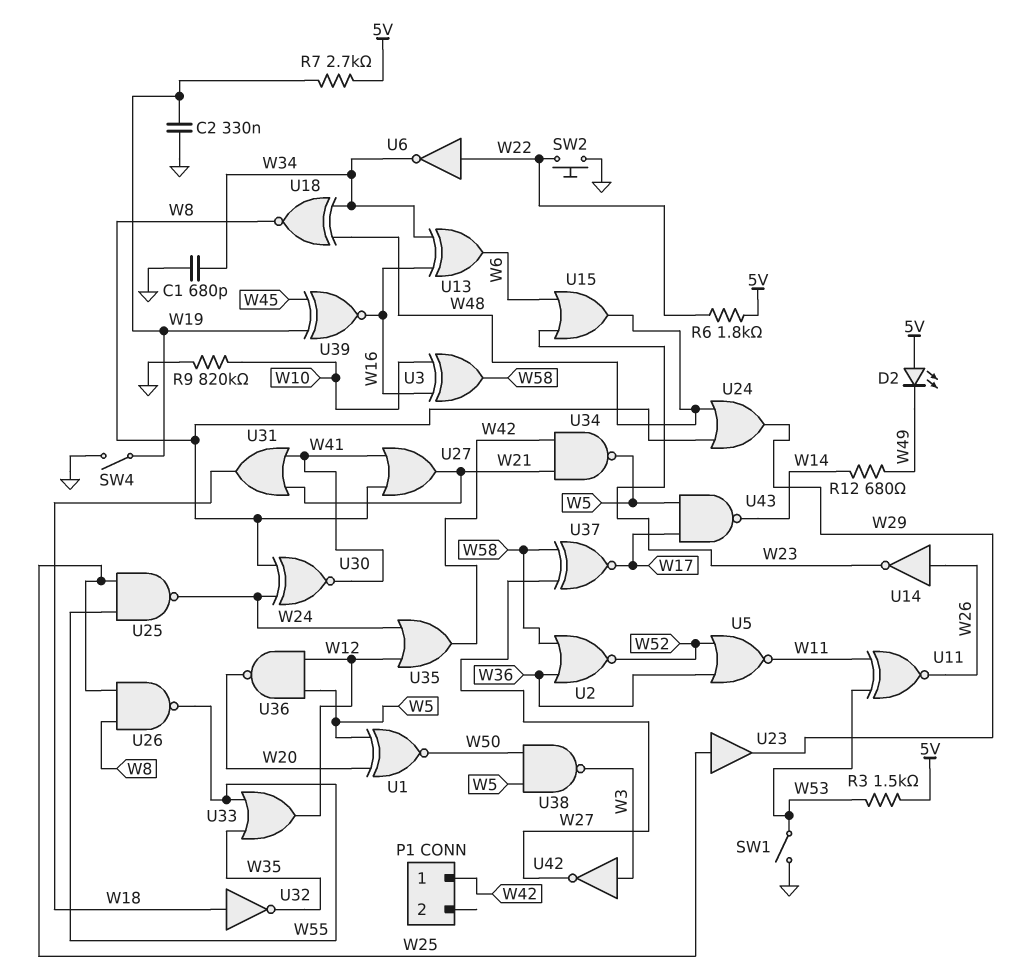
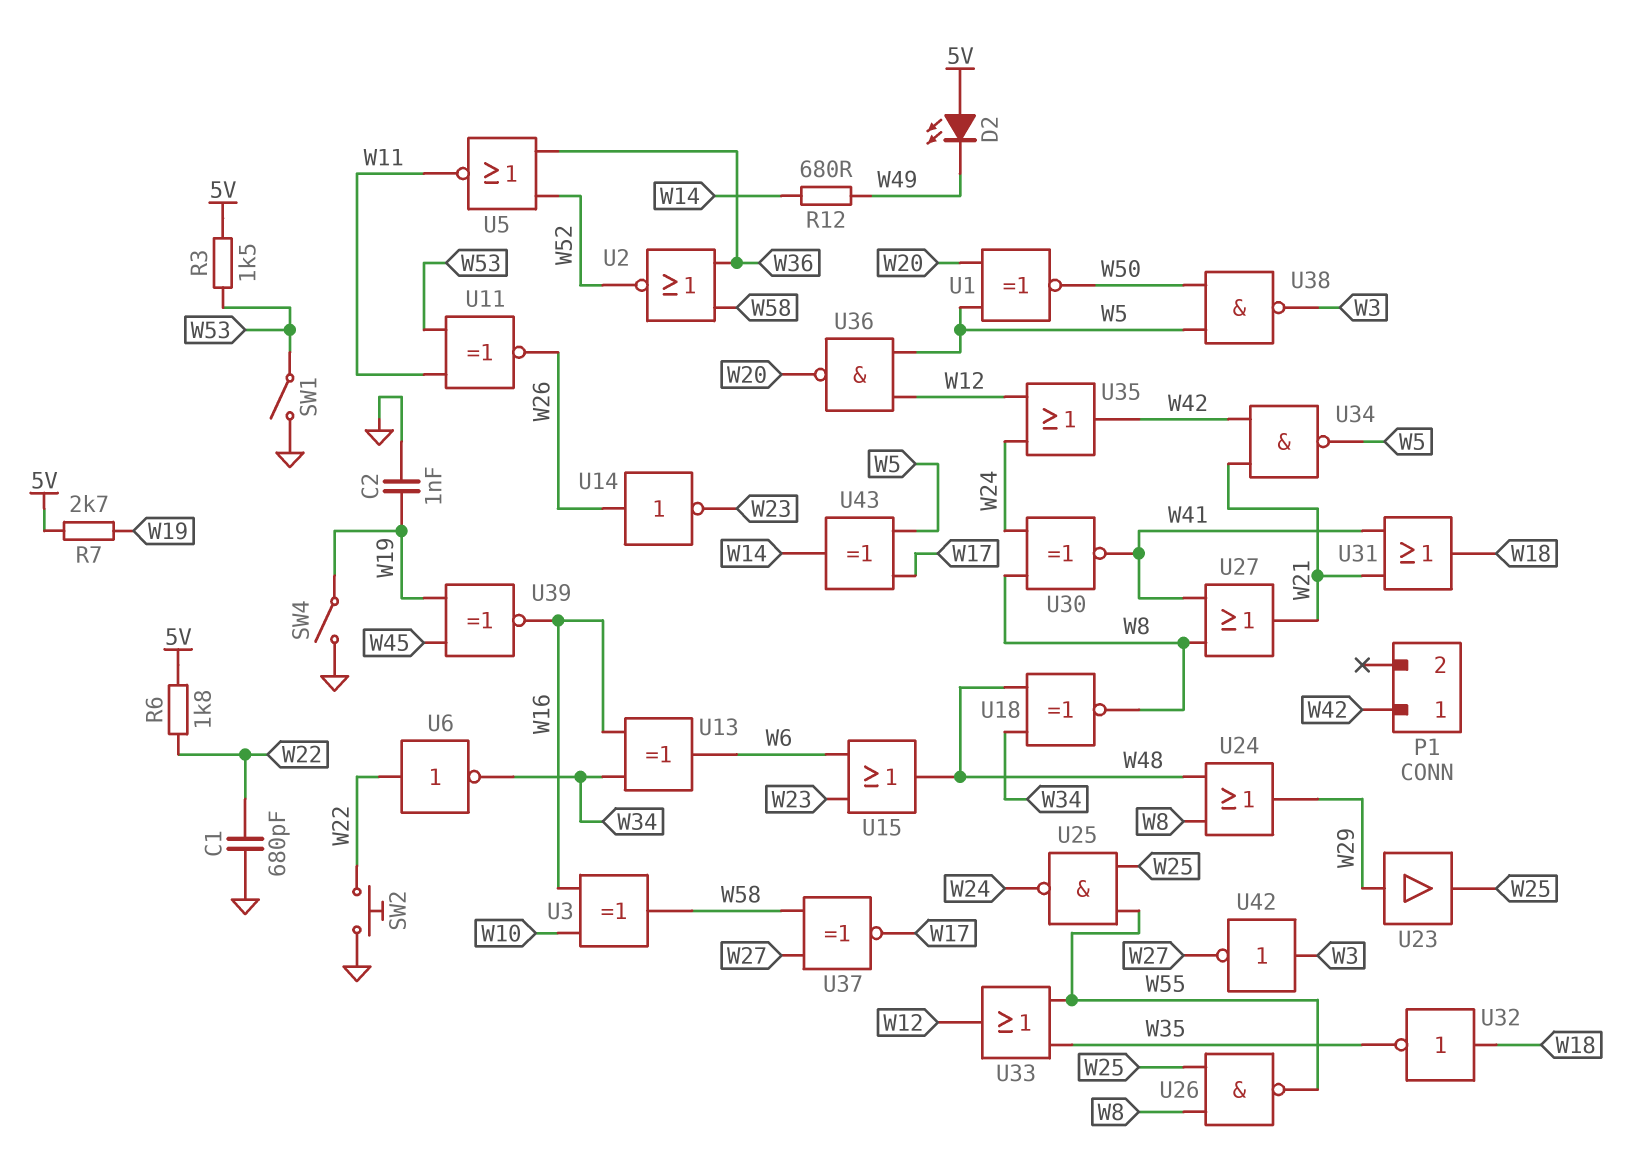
C1: 680pF (GND, W34) -> 680pF (GND, W22)
C2: 330nF (GND, W19) -> 1nF (GND, W19)
R9: 820k (GND, W10) -> none
U23: buffer (in W25, out W29) -> buffer (in W29, out W25)
U43: NAND (in W5, in W17, out W14) -> XOR (in W5, in W17, out W14)

